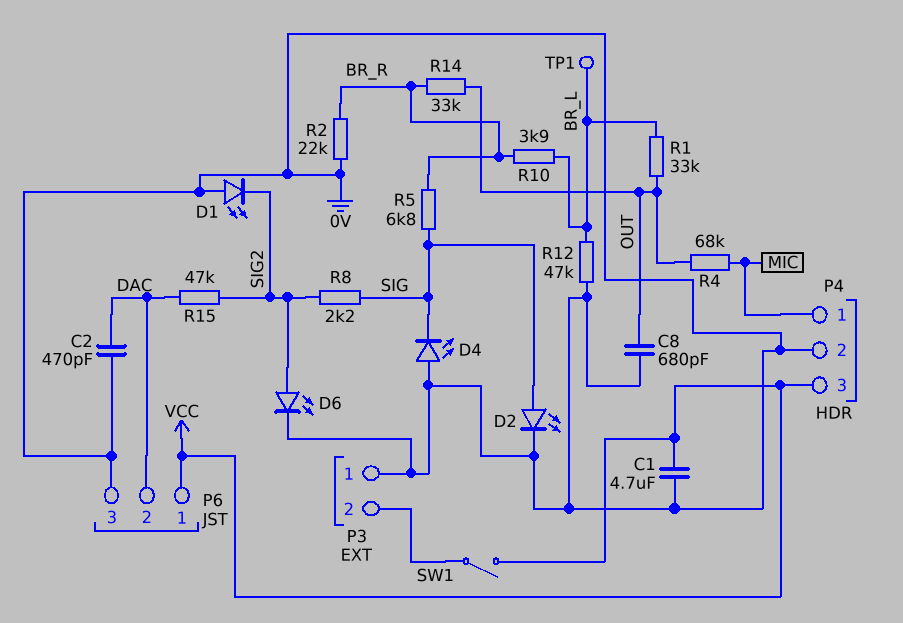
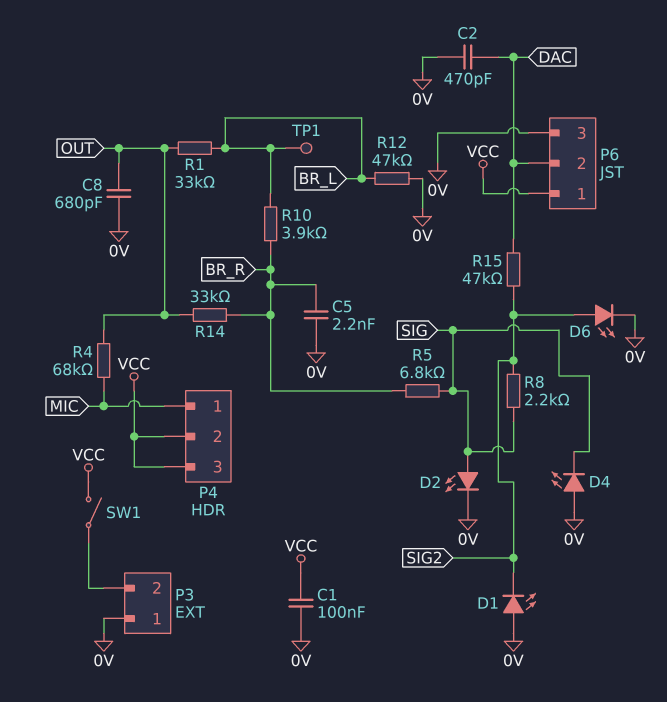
C1: 4.7uF (0V, VCC) -> 100nF (0V, VCC)
C5: none -> 2.2nF (0V, BR_R)
P4 pin 2: 0V -> VCC
R2: 22k (0V, BR_R) -> none

